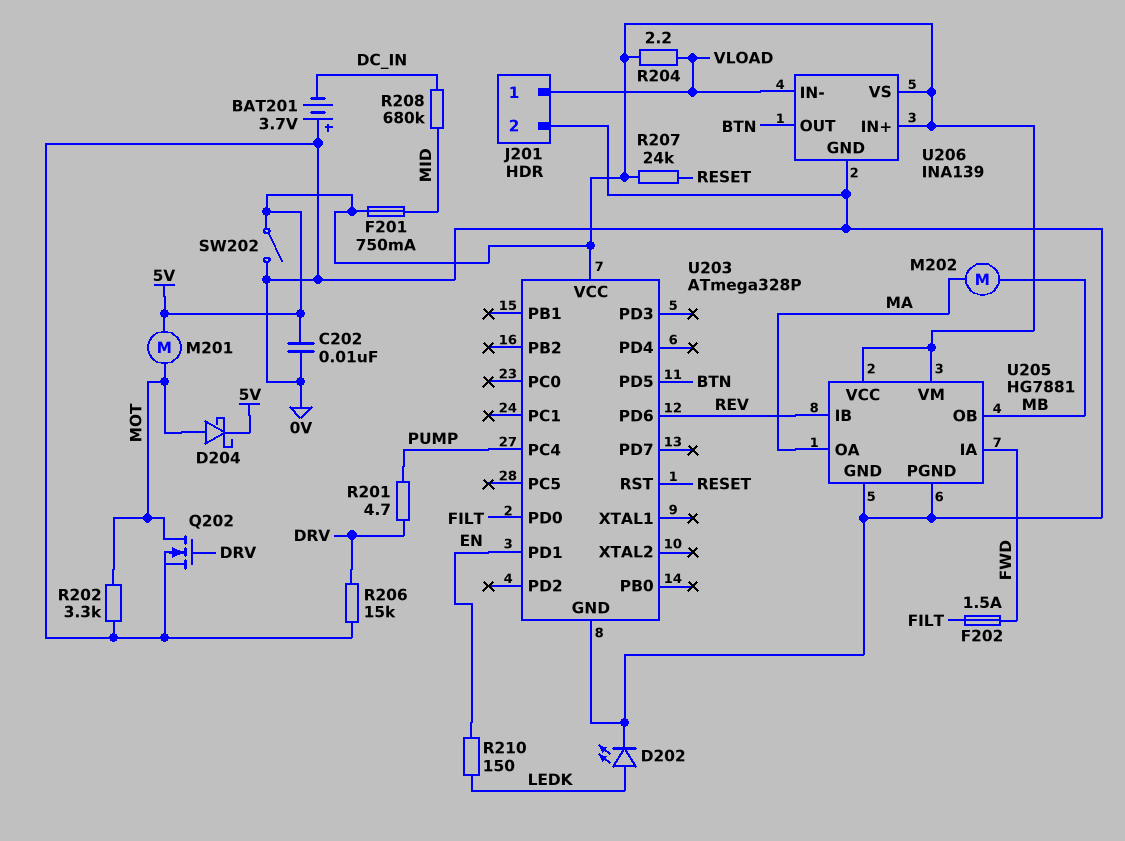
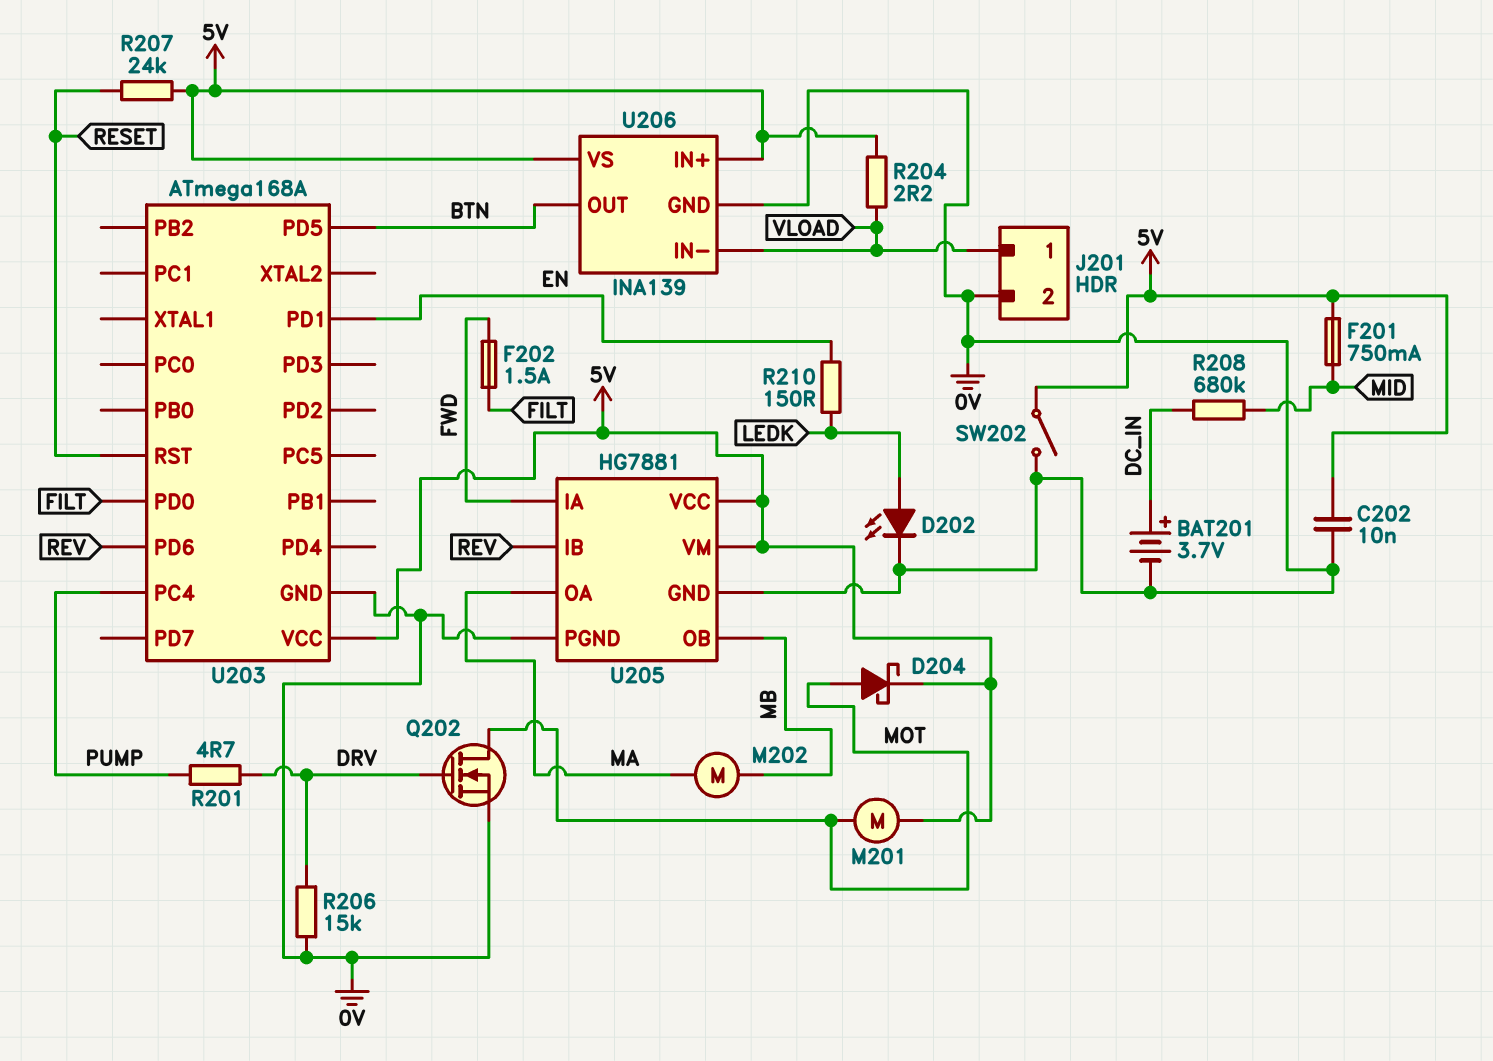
BAT201: 3.7V (plus 0V, minus DC_IN) -> 3.7V (plus DC_IN, minus 0V)
R202: 3.3k (0V, MOT) -> none
U203: ATmega328P -> ATmega168A

